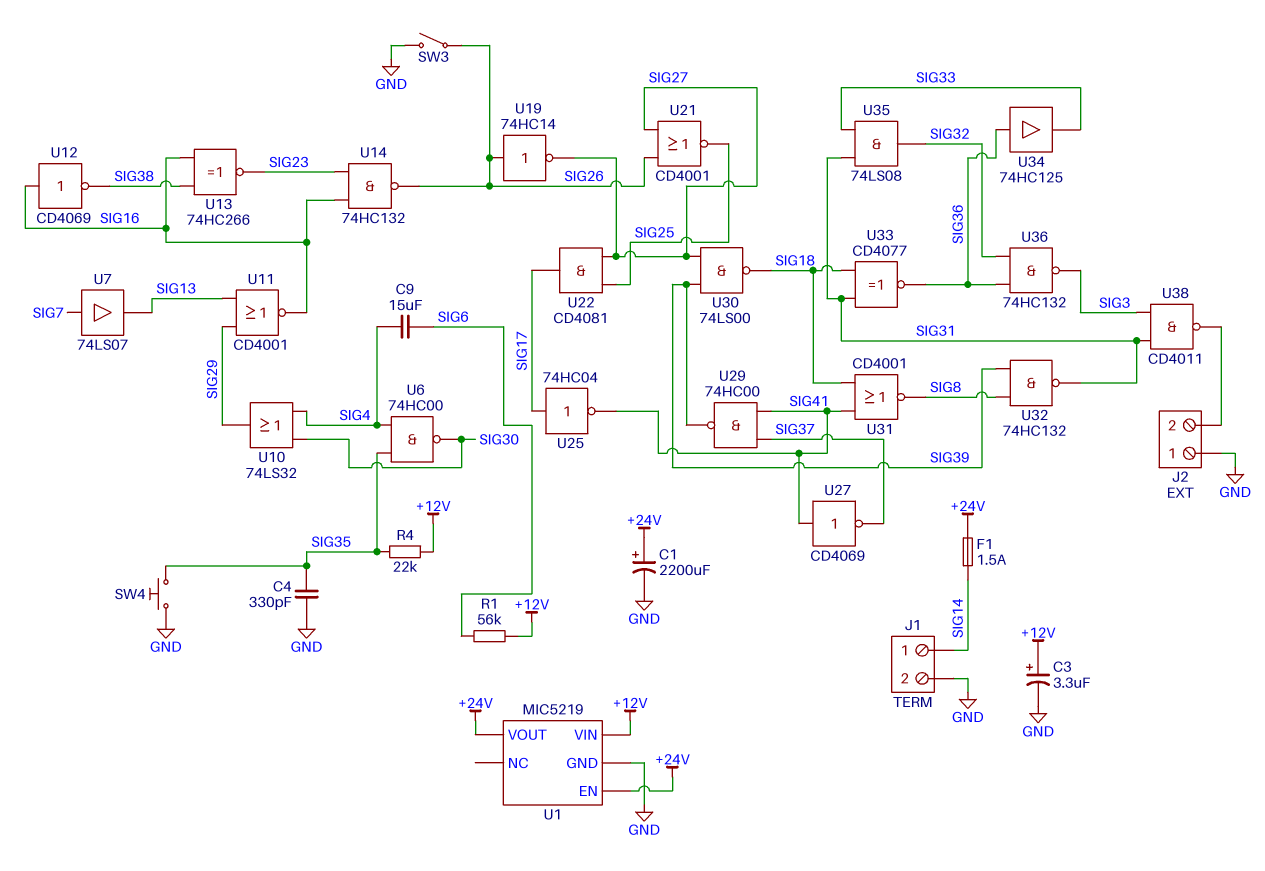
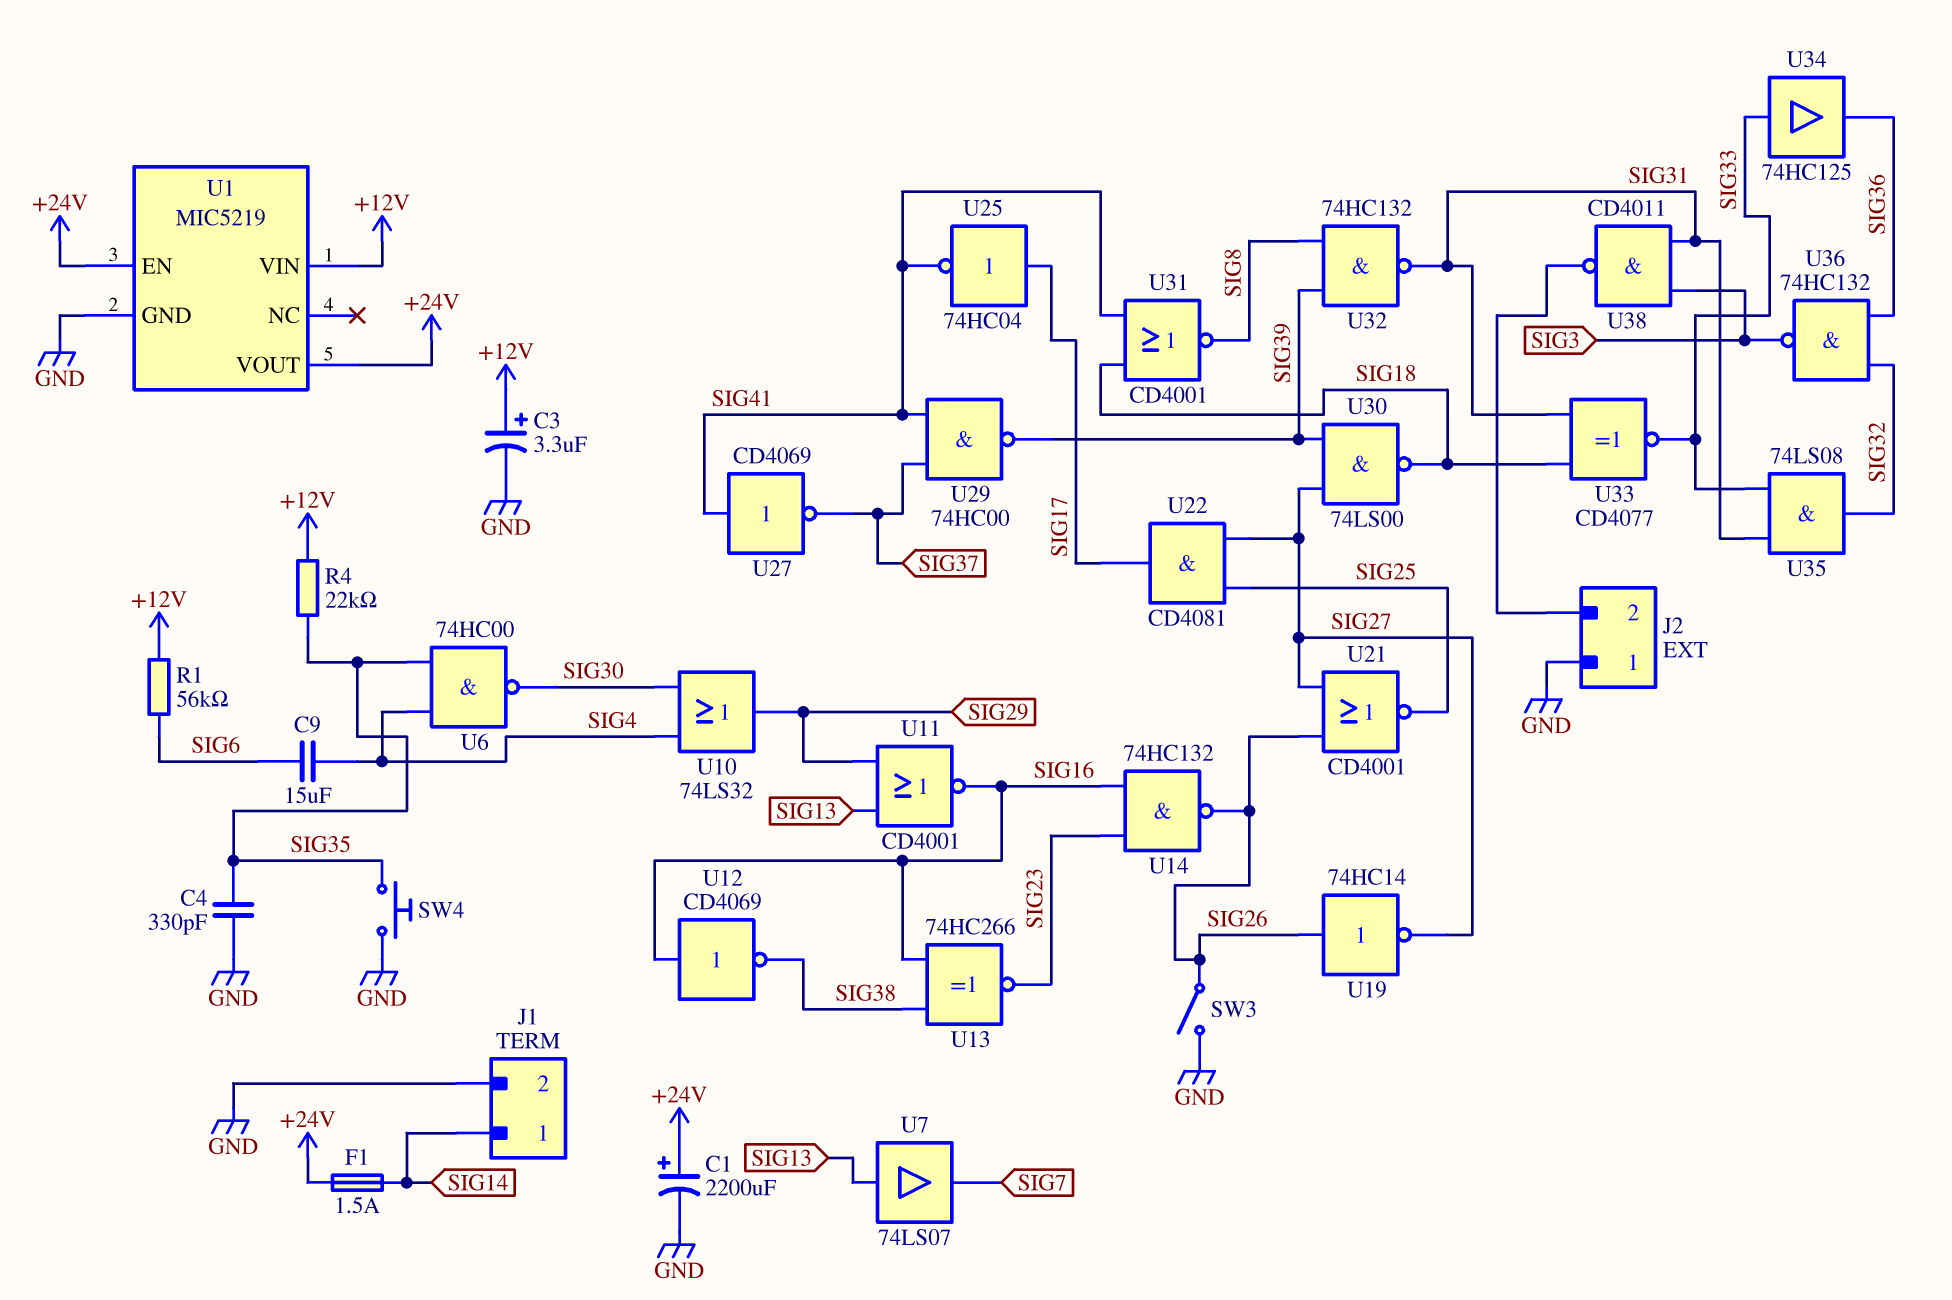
U7: buffer 74LS07 (in SIG7, out SIG13) -> buffer 74LS07 (in SIG13, out SIG7)
U33: XNOR CD4077 (in SIG18, in SIG31, out SIG36) -> XNOR CD4077 (in SIG18, in SIG31, out SIG33)
U34: buffer 74HC125 (in SIG36, out SIG33) -> buffer 74HC125 (in SIG33, out SIG36)

